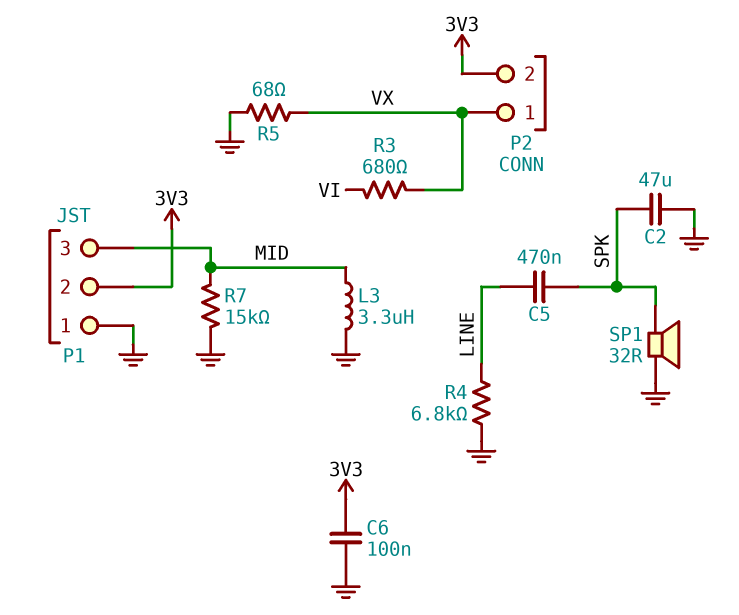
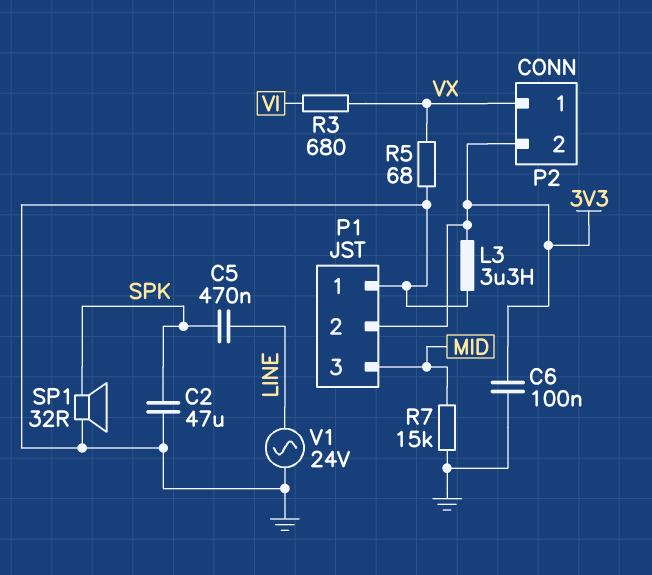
L3: 3.3uH (GND, MID) -> 3.3uH (3V3, GND)
R4: 6.8k (GND, LINE) -> none
V1: none -> AC 24V (GND, LINE)

